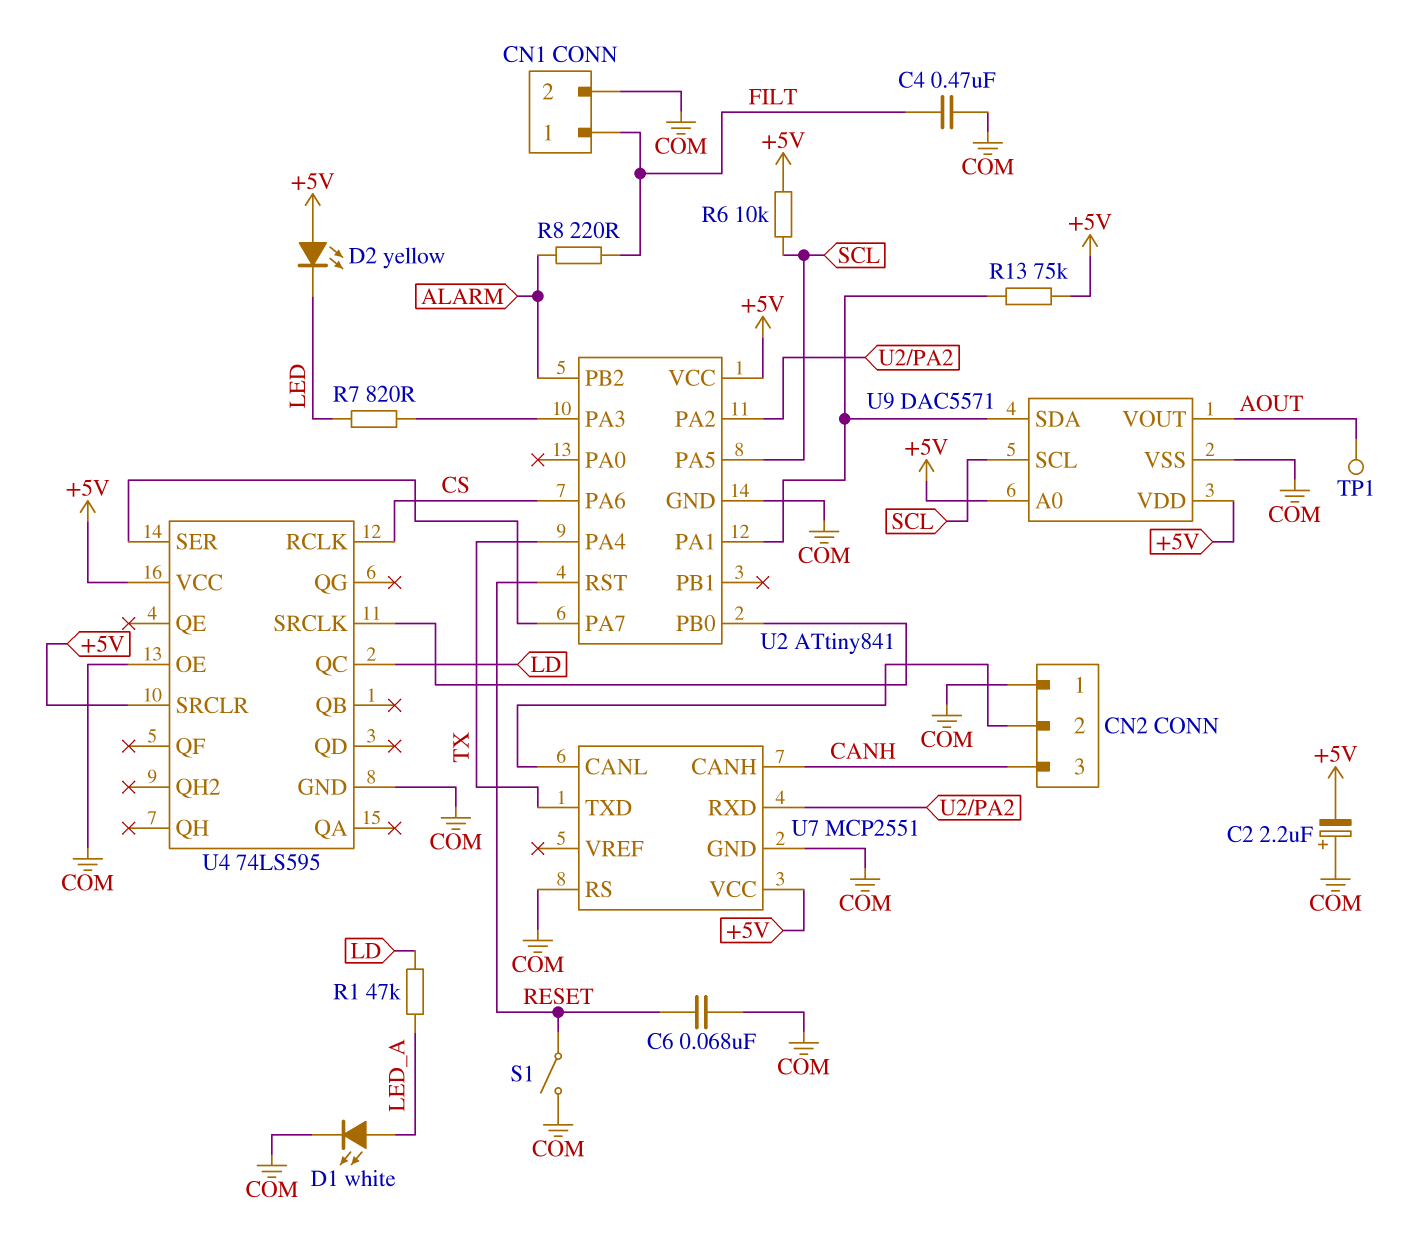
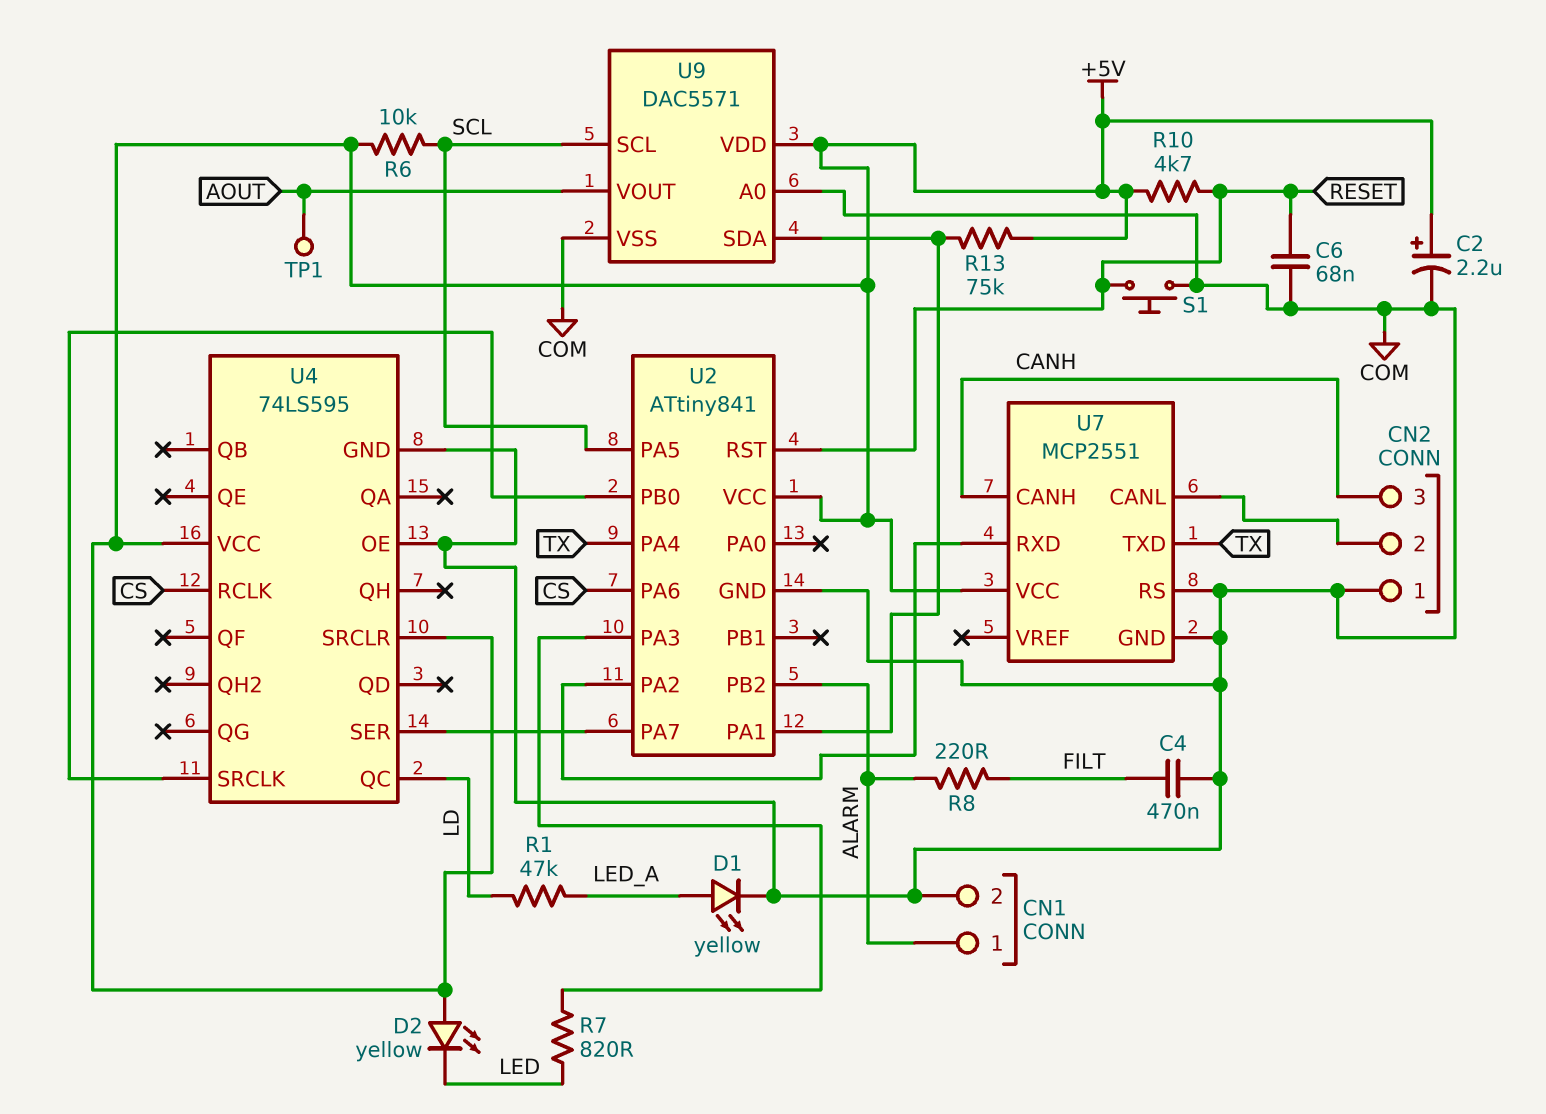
C2: 2.2uF (plus COM, minus +5V) -> 2.2uF (plus +5V, minus COM)
CN1 pin 1: FILT -> ALARM
D1: LED white (A LED_A, K COM) -> LED yellow (A LED_A, K COM)
R10: none -> 4.7k (+5V, RESET)
S1: switch (COM, RESET) -> button (COM, RESET)
U9 pin A0: +5V -> COM

